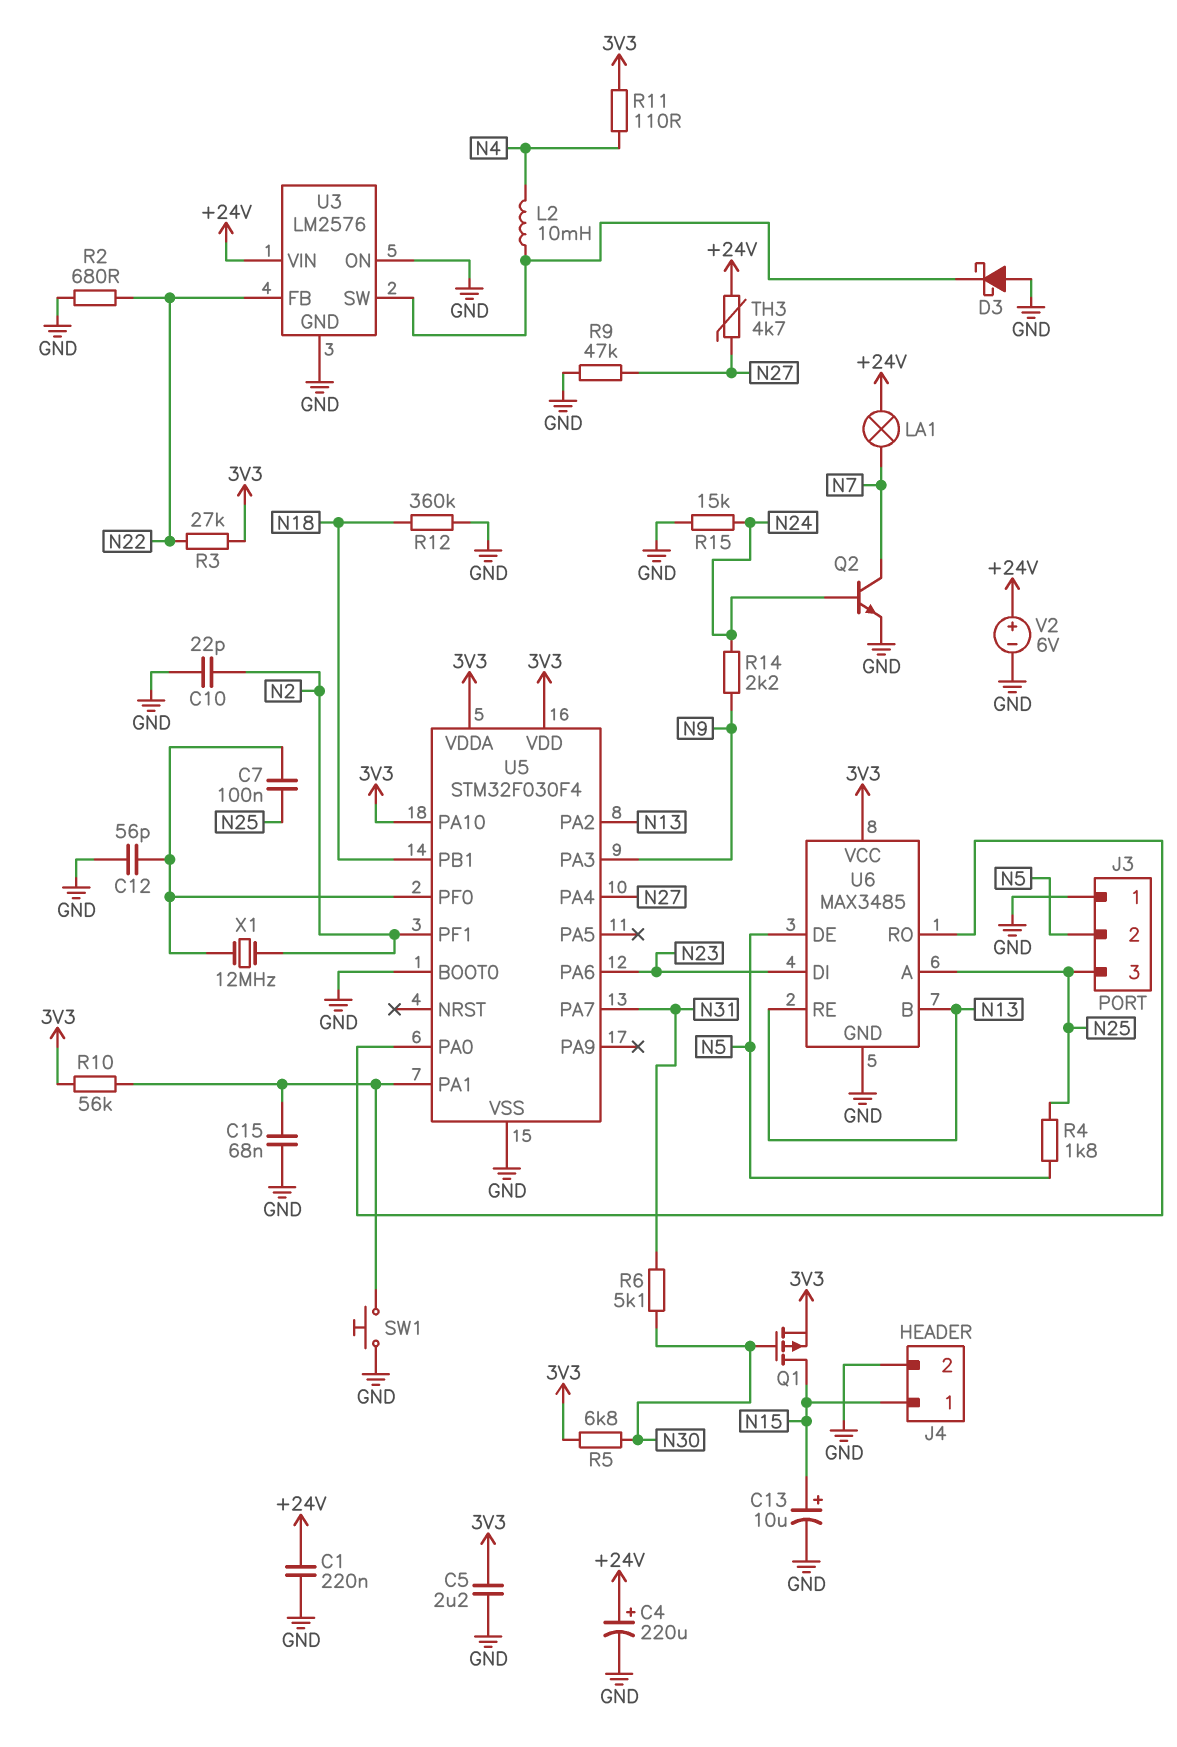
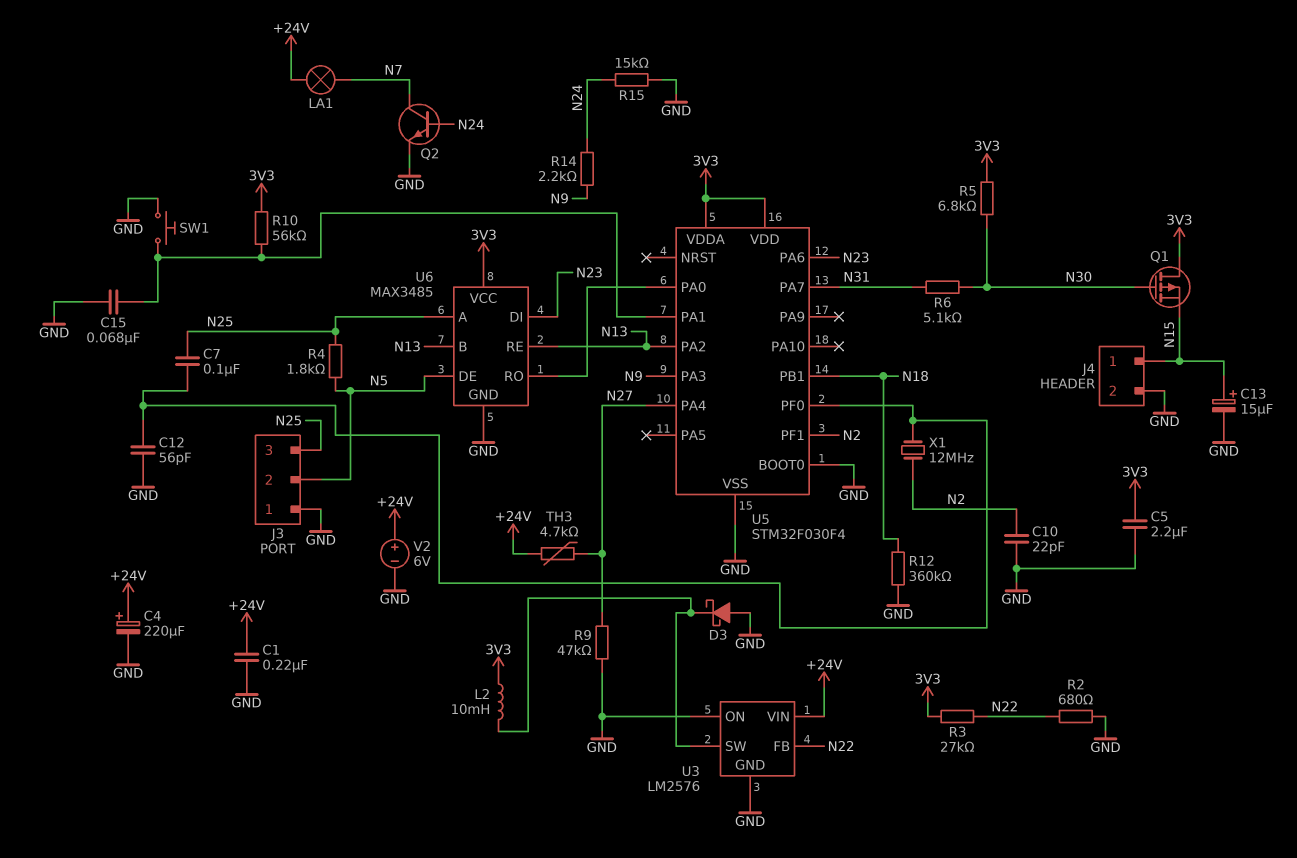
C13: 10uF (plus N15, minus GND) -> 15uF (plus N15, minus GND)
L2: 10mH (N4, U3/SW) -> 10mH (3V3, U3/SW)
Q1: PMOS (G N30, D N15, S 3V3) -> PMOS (G N30, D 3V3, S N15)
R11: 110 (3V3, N4) -> none
U5 pin PA10: 3V3 -> none

